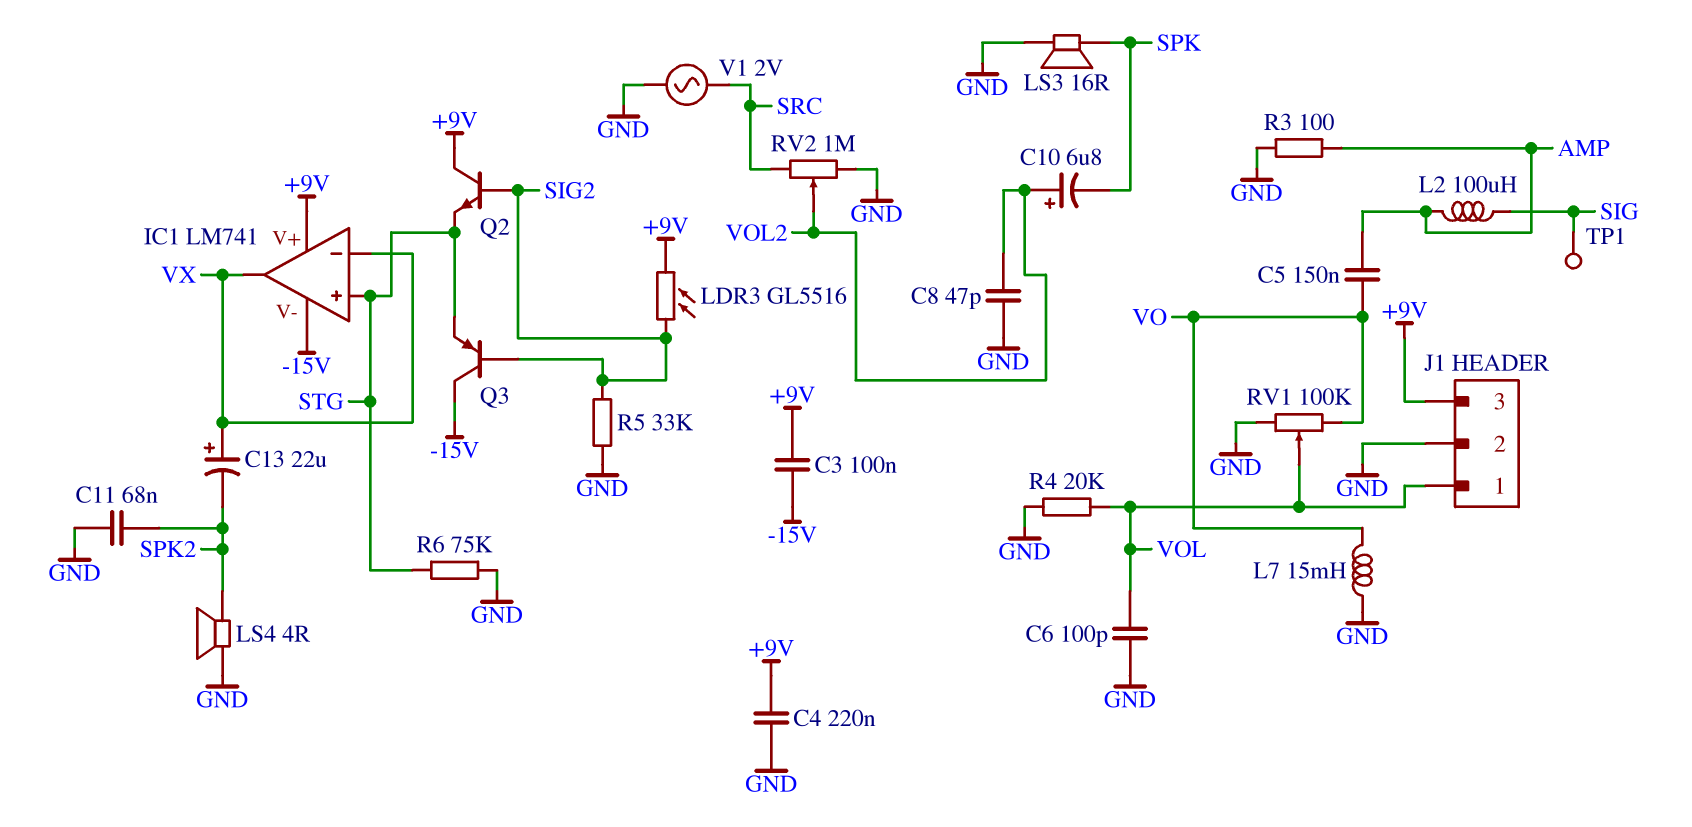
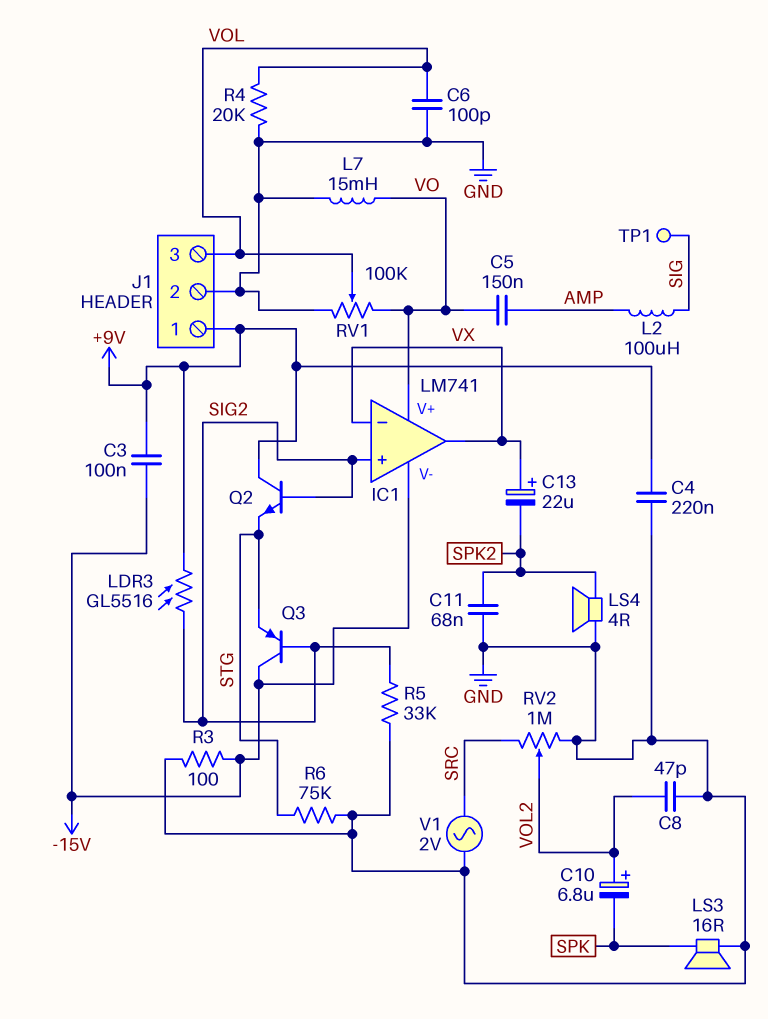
IC1 pin V+: +9V -> VO
IC1 pin in+: STG -> SIG2
J1 pin 1: VOL -> +9V
J1 pin 3: +9V -> VOL
R3: 100 (AMP, GND) -> 100 (-15V, GND)

